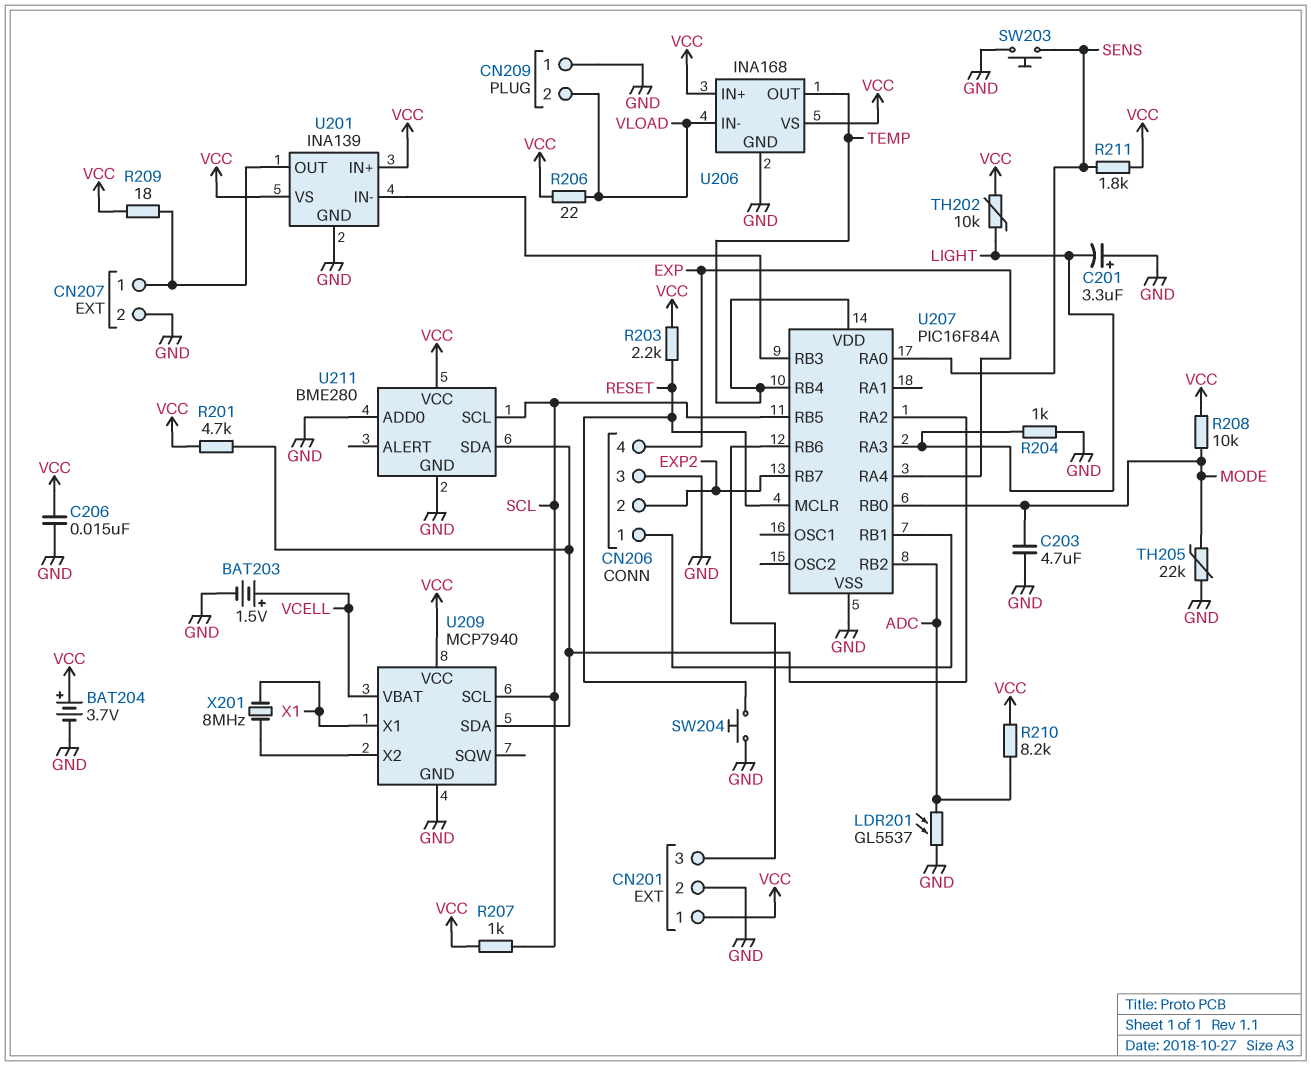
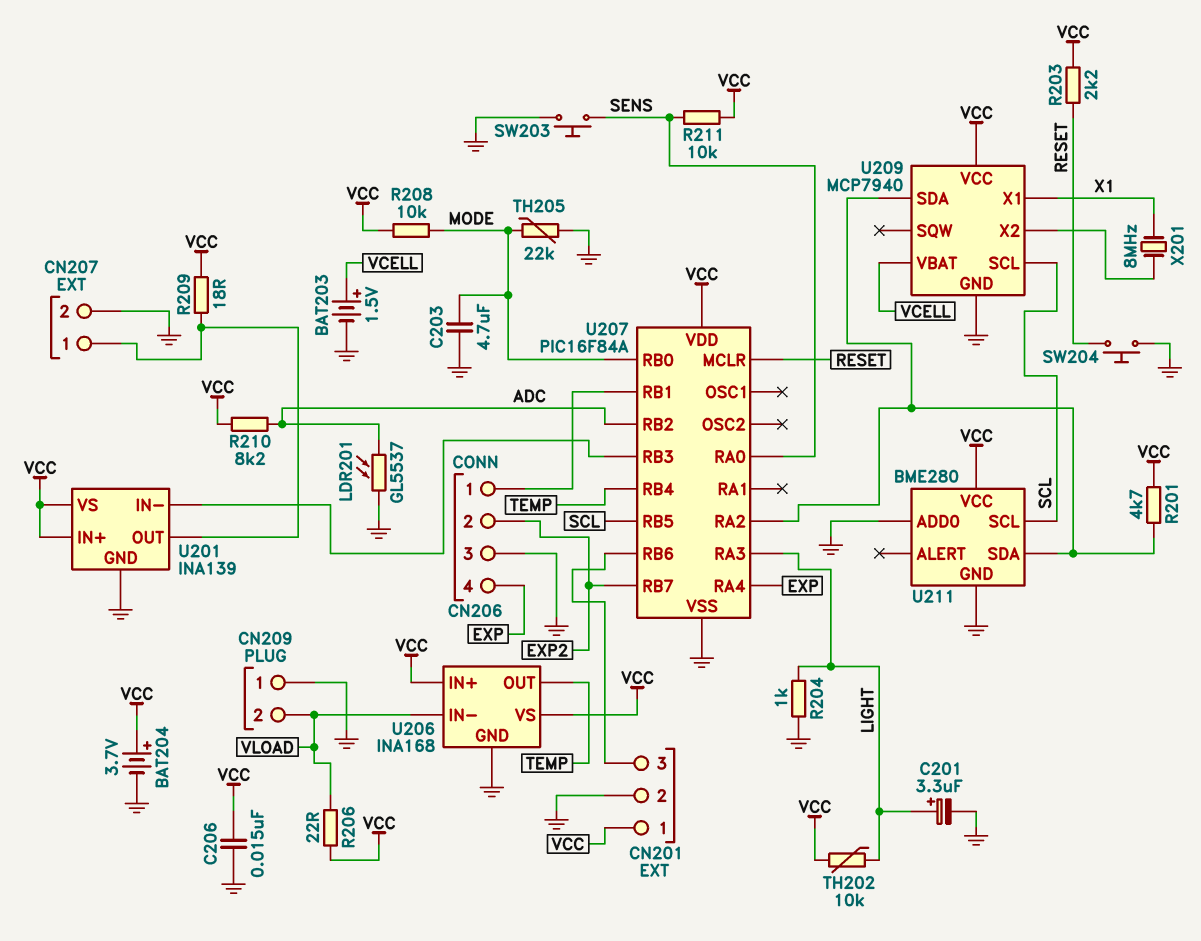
C201: 3.3uF (plus GND, minus LIGHT) -> 3.3uF (plus LIGHT, minus GND)
R207: 1k (SCL, VCC) -> none
R211: 1.8k (SENS, VCC) -> 10k (SENS, VCC)
U207 pin VDD: TEMP -> VCC

